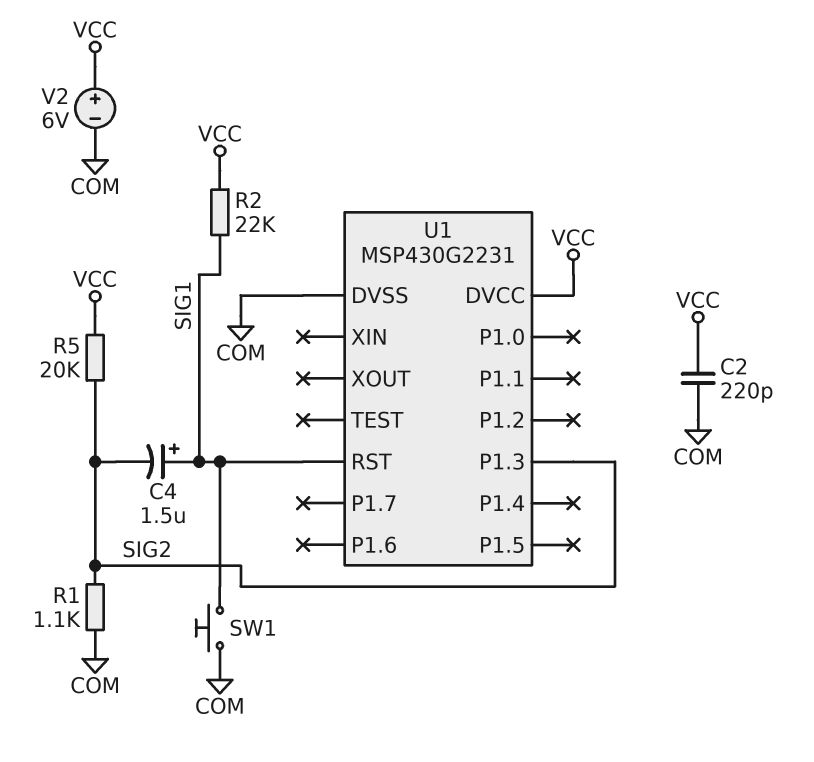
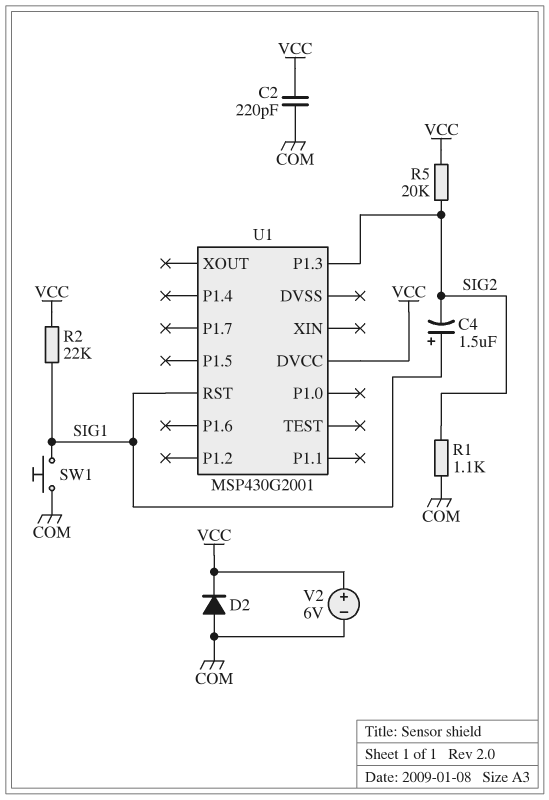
D2: none -> diode (A COM, K VCC)
U1: MSP430G2231 -> MSP430G2001
U1 pin DVSS: COM -> none

